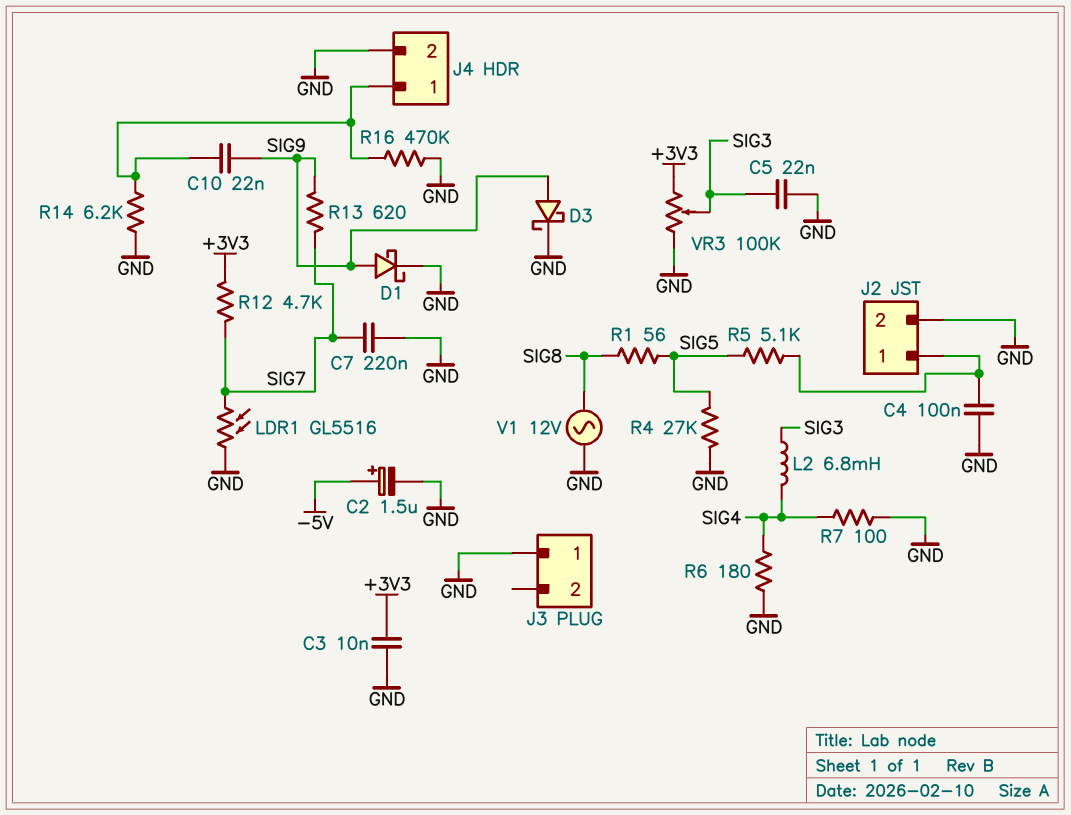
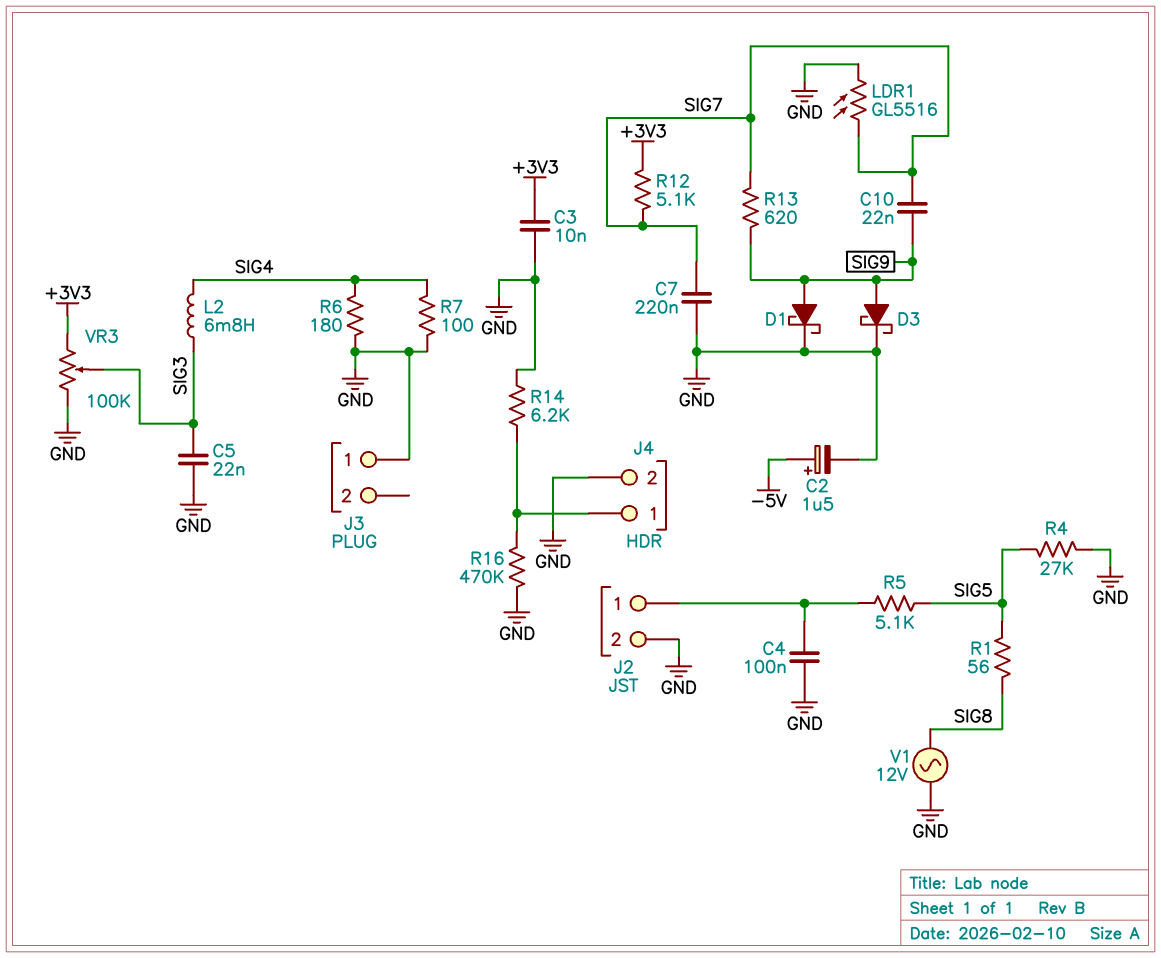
C10: 22nF (J4/1, SIG9) -> 22nF (SIG7, SIG9)
R12: 4.7k (+3V3, SIG7) -> 5.1k (+3V3, SIG7)

